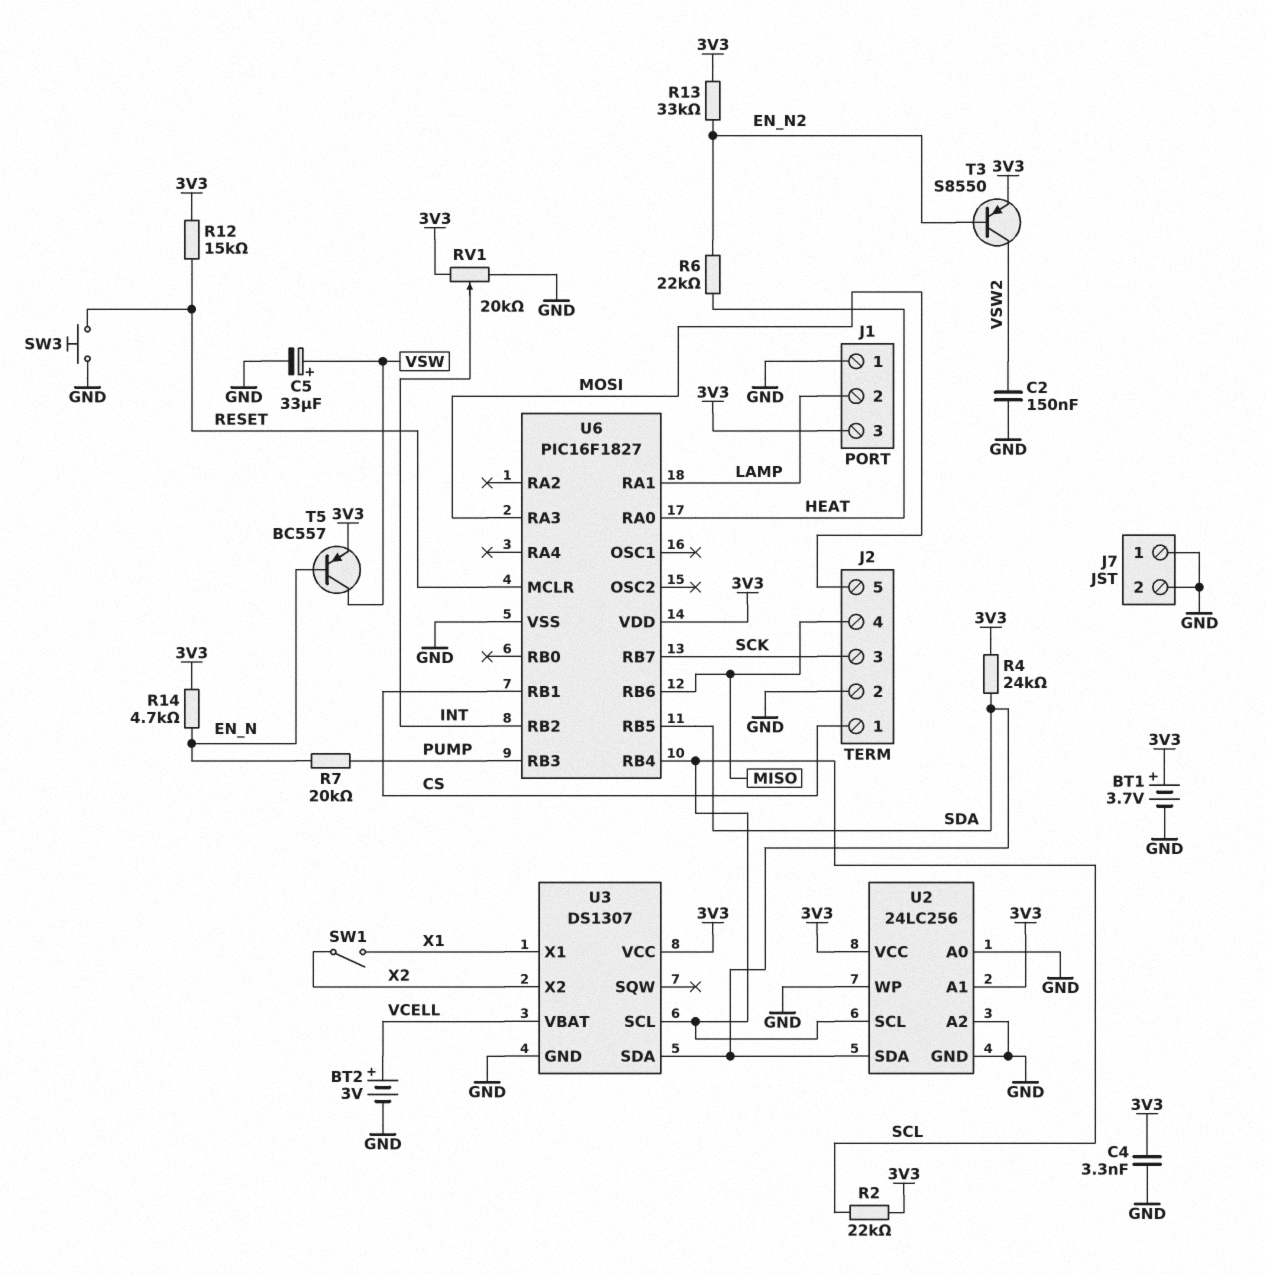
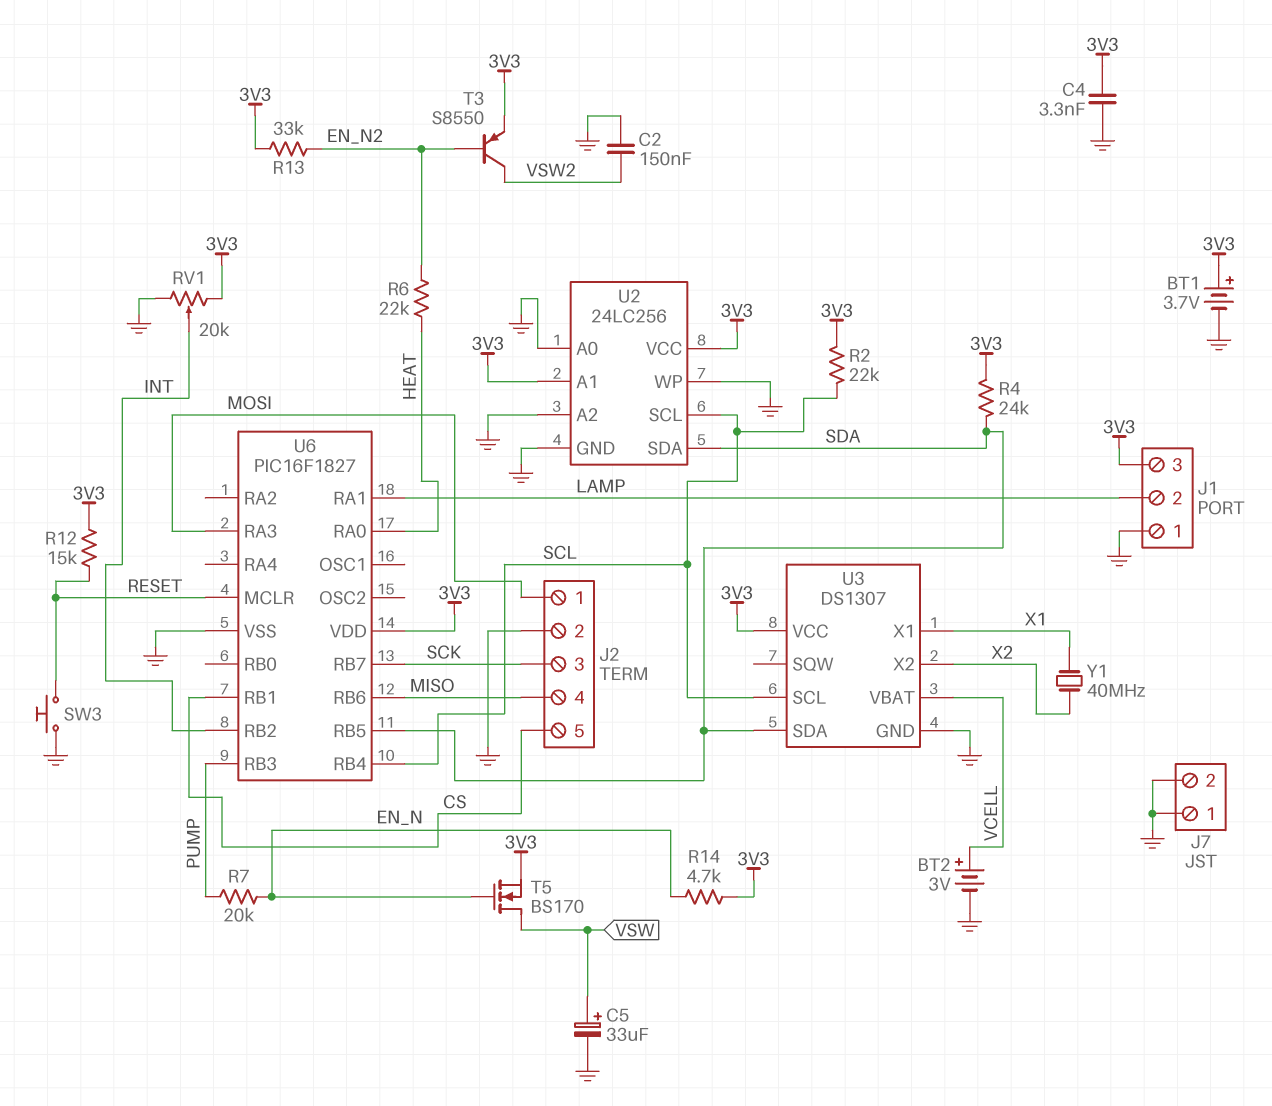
J2 pin 1: CS -> MOSI
J2 pin 5: MOSI -> CS
SW1: switch (X1, X2) -> none
T5: PNP BC557 (B EN_N, C VSW, E 3V3) -> NMOS BS170 (G EN_N, D VSW, S 3V3)
Y1: none -> 40MHz (X1, X2)

